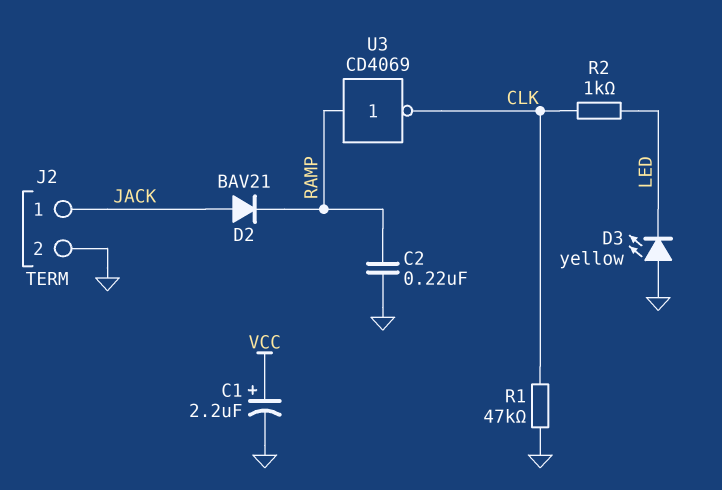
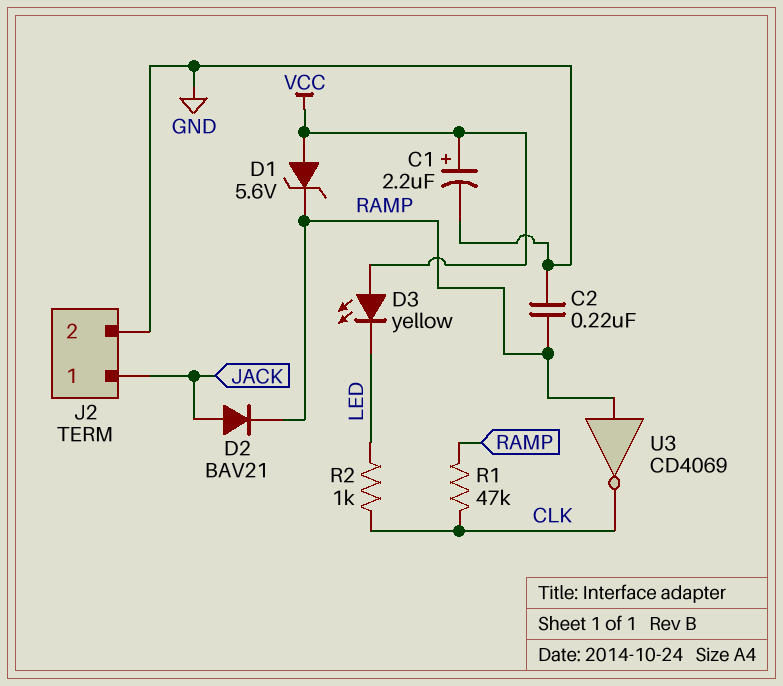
D1: none -> zener 5.6V (A VCC, K RAMP)
D3: LED yellow (A GND, K LED) -> LED yellow (A VCC, K LED)
R1: 47k (CLK, GND) -> 47k (CLK, RAMP)

